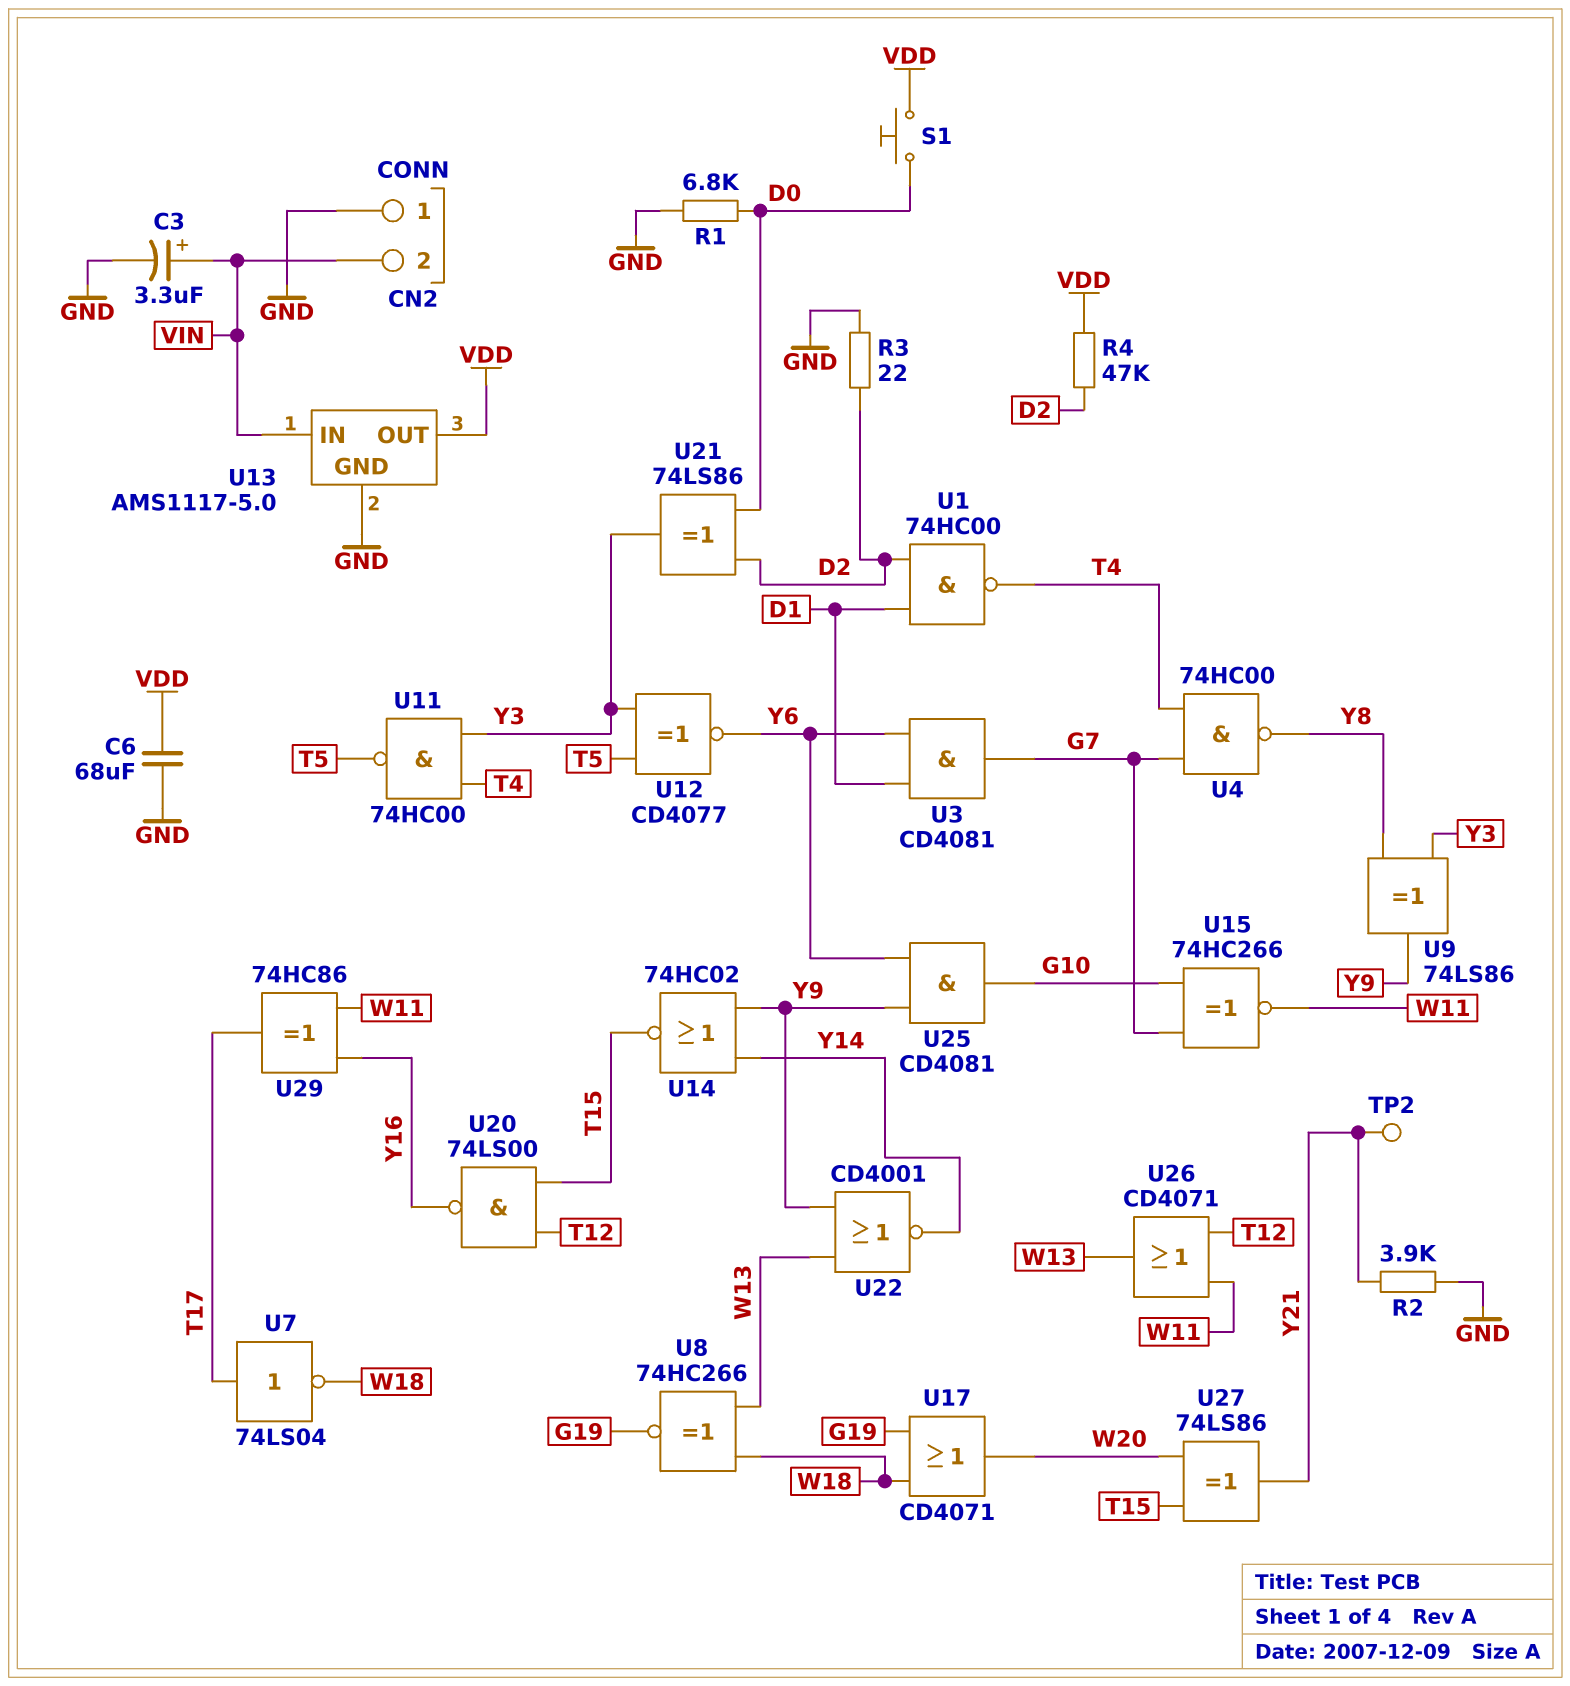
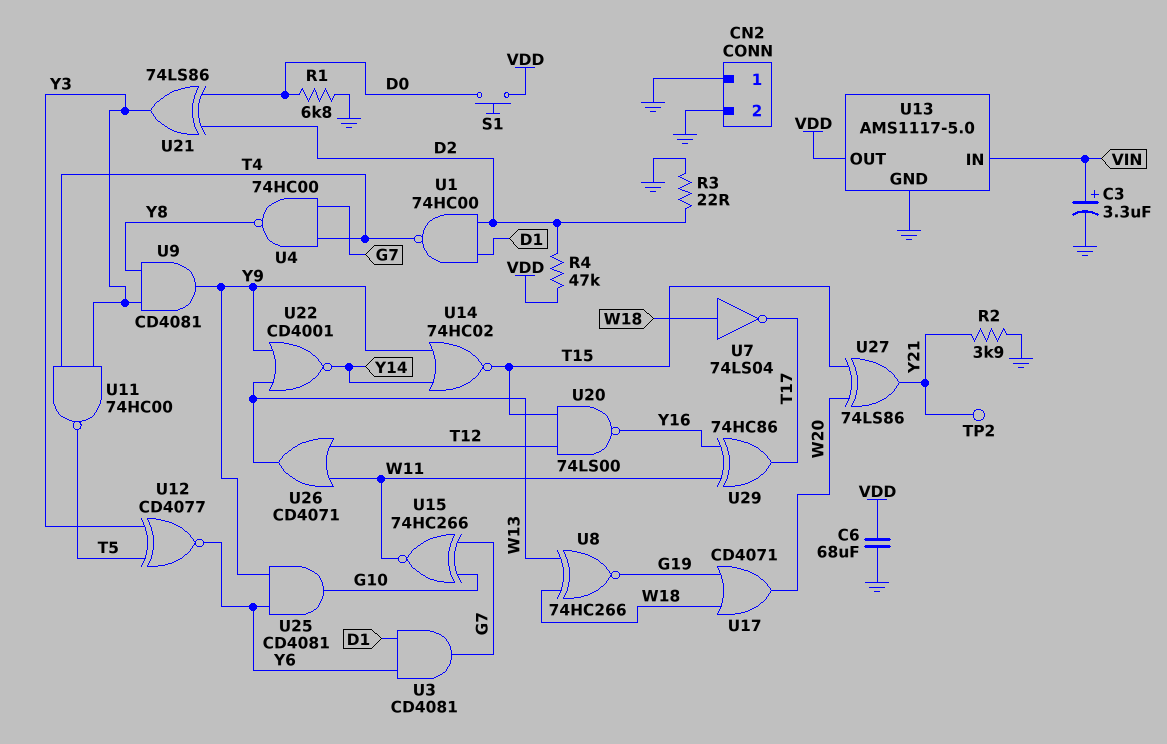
CN2 pin 2: VIN -> GND
U7: NOT 74LS04 (in T17, out W18) -> NOT 74LS04 (in W18, out T17)
U9: XOR 74LS86 (in Y3, in Y8, out Y9) -> AND CD4081 (in Y3, in Y8, out Y9)

